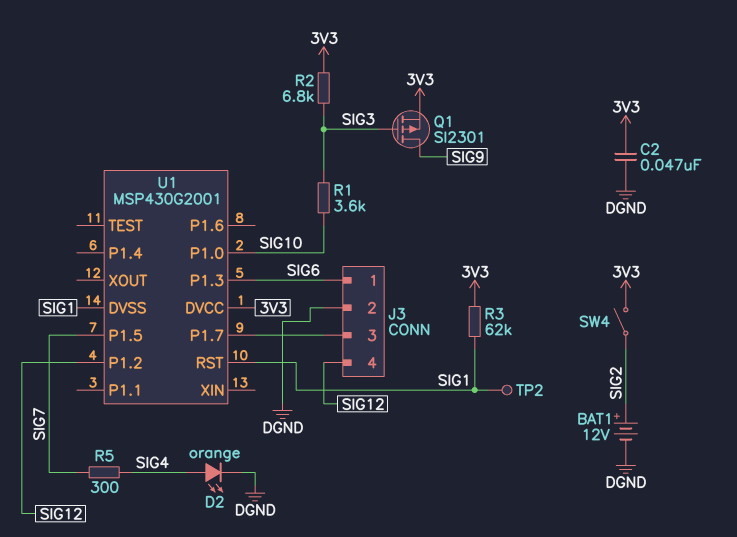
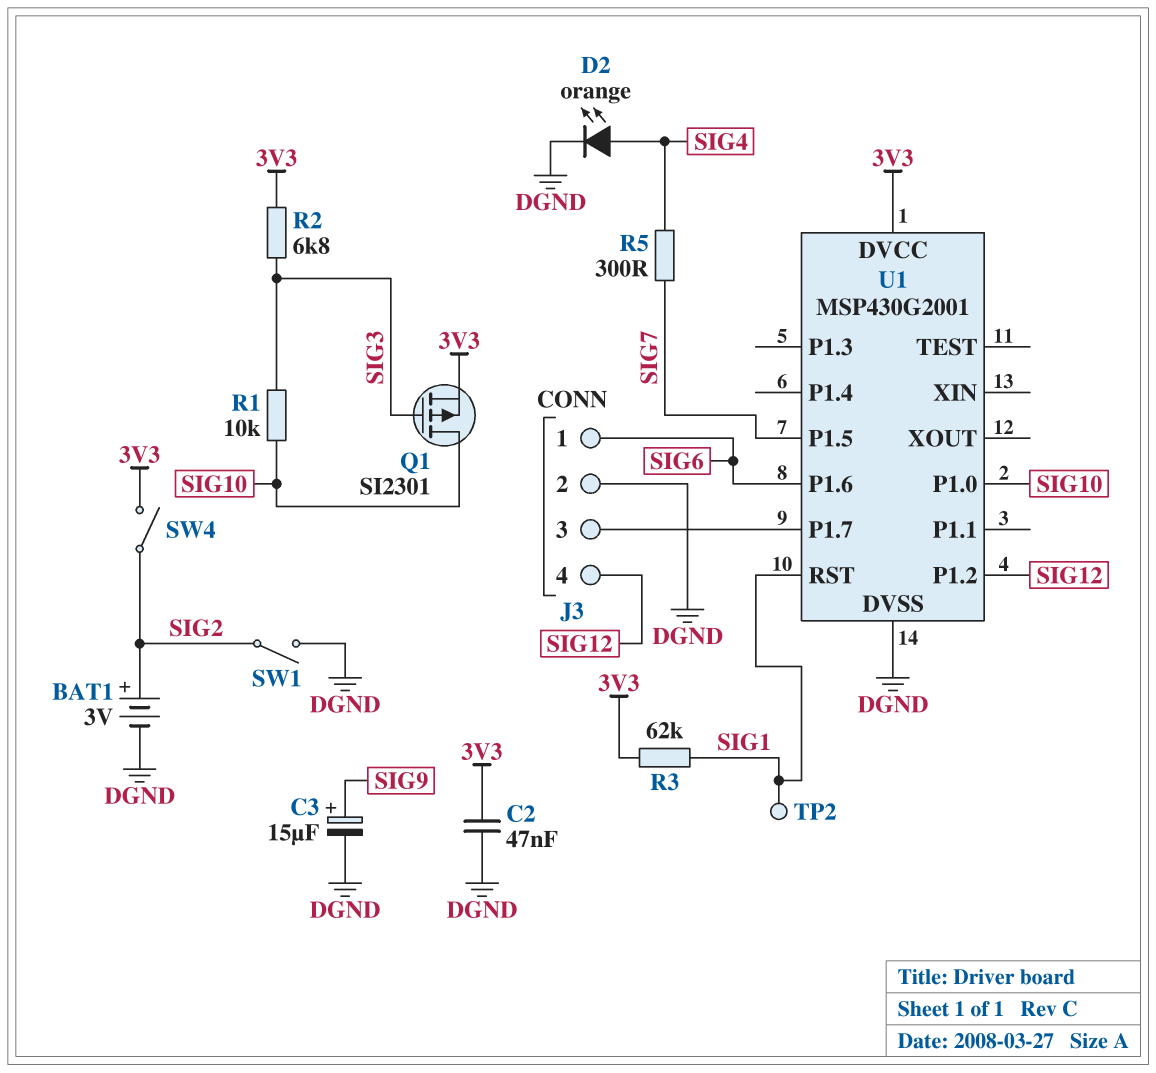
BAT1: 12V (plus SIG2, minus DGND) -> 3V (plus SIG2, minus DGND)
C3: none -> 15uF (plus SIG9, minus DGND)
Q1: PMOS SI2301 (G SIG3, D SIG9, S 3V3) -> PMOS SI2301 (G SIG3, D SIG10, S 3V3)
R1: 3.6k (SIG3, SIG10) -> 10k (SIG3, SIG10)
SW1: none -> switch (DGND, SIG2)
U1 pin DVSS: SIG1 -> DGND
U1 pin P1.3: SIG6 -> none
U1 pin P1.6: none -> SIG6

